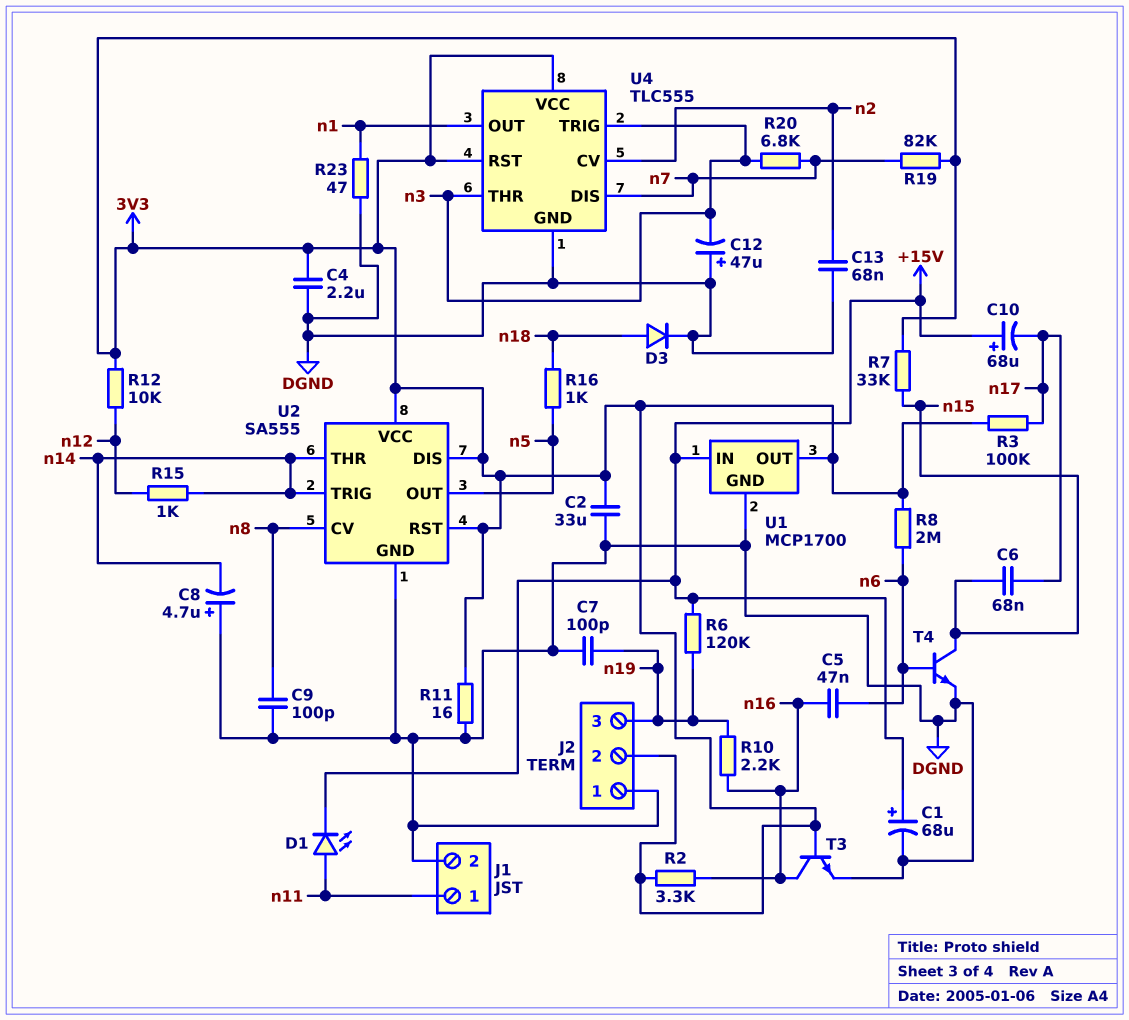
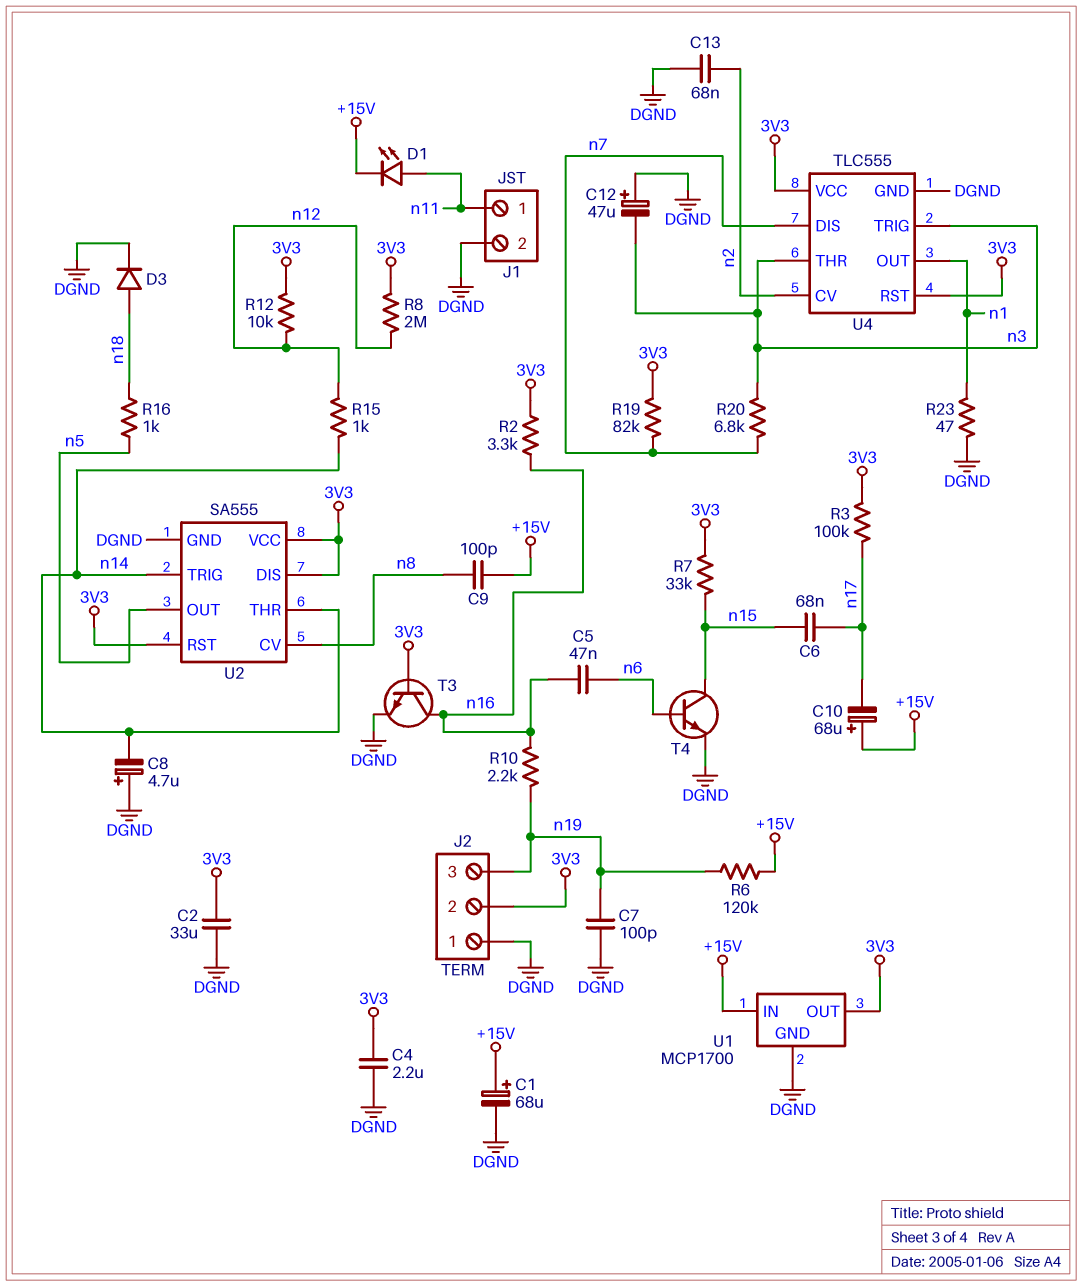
C9: 100pF (DGND, n8) -> 100pF (+15V, n8)
R8: 2M (3V3, n6) -> 2M (3V3, n12)
R11: 16 (3V3, DGND) -> none

